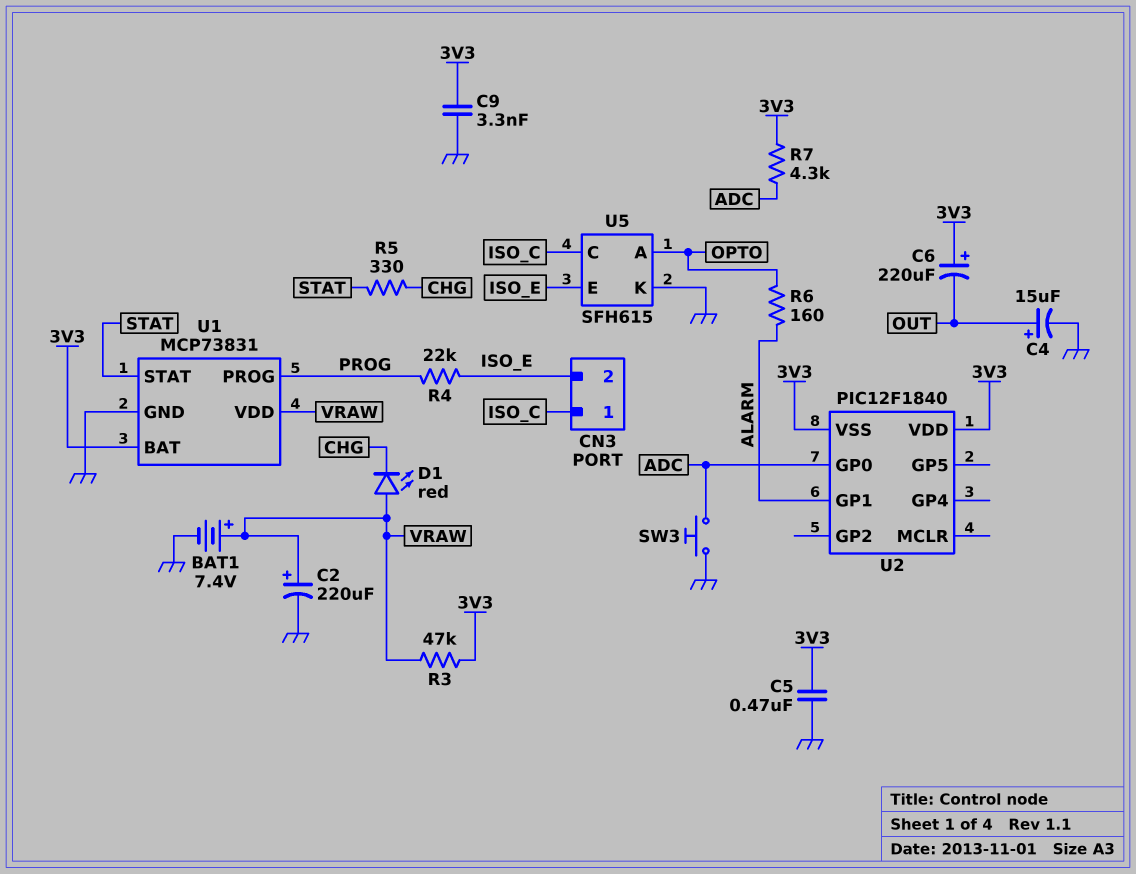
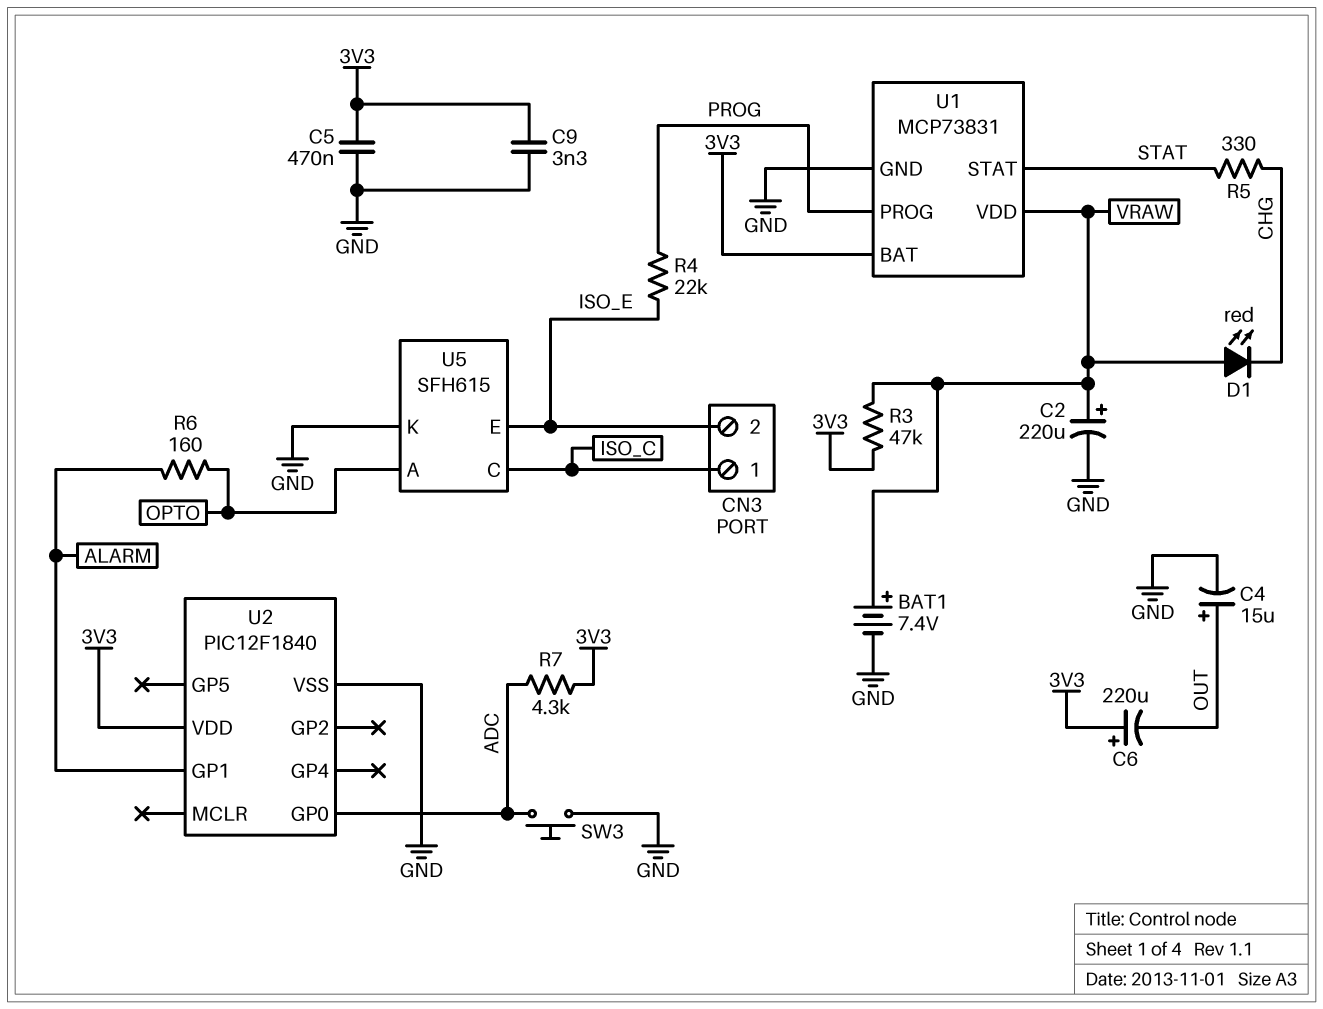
U2 pin VSS: 3V3 -> GND

